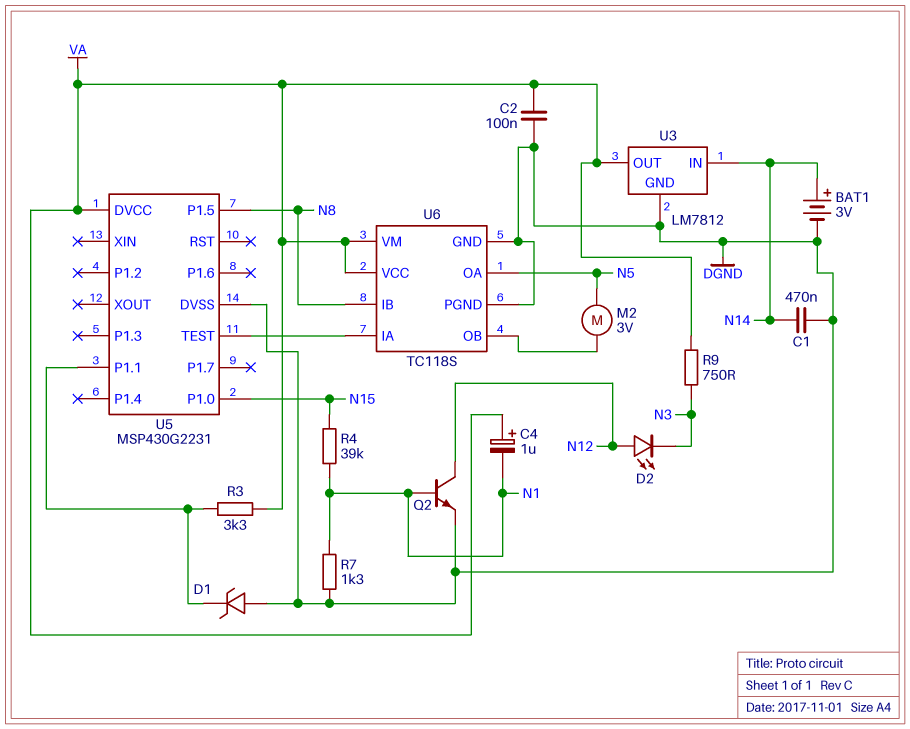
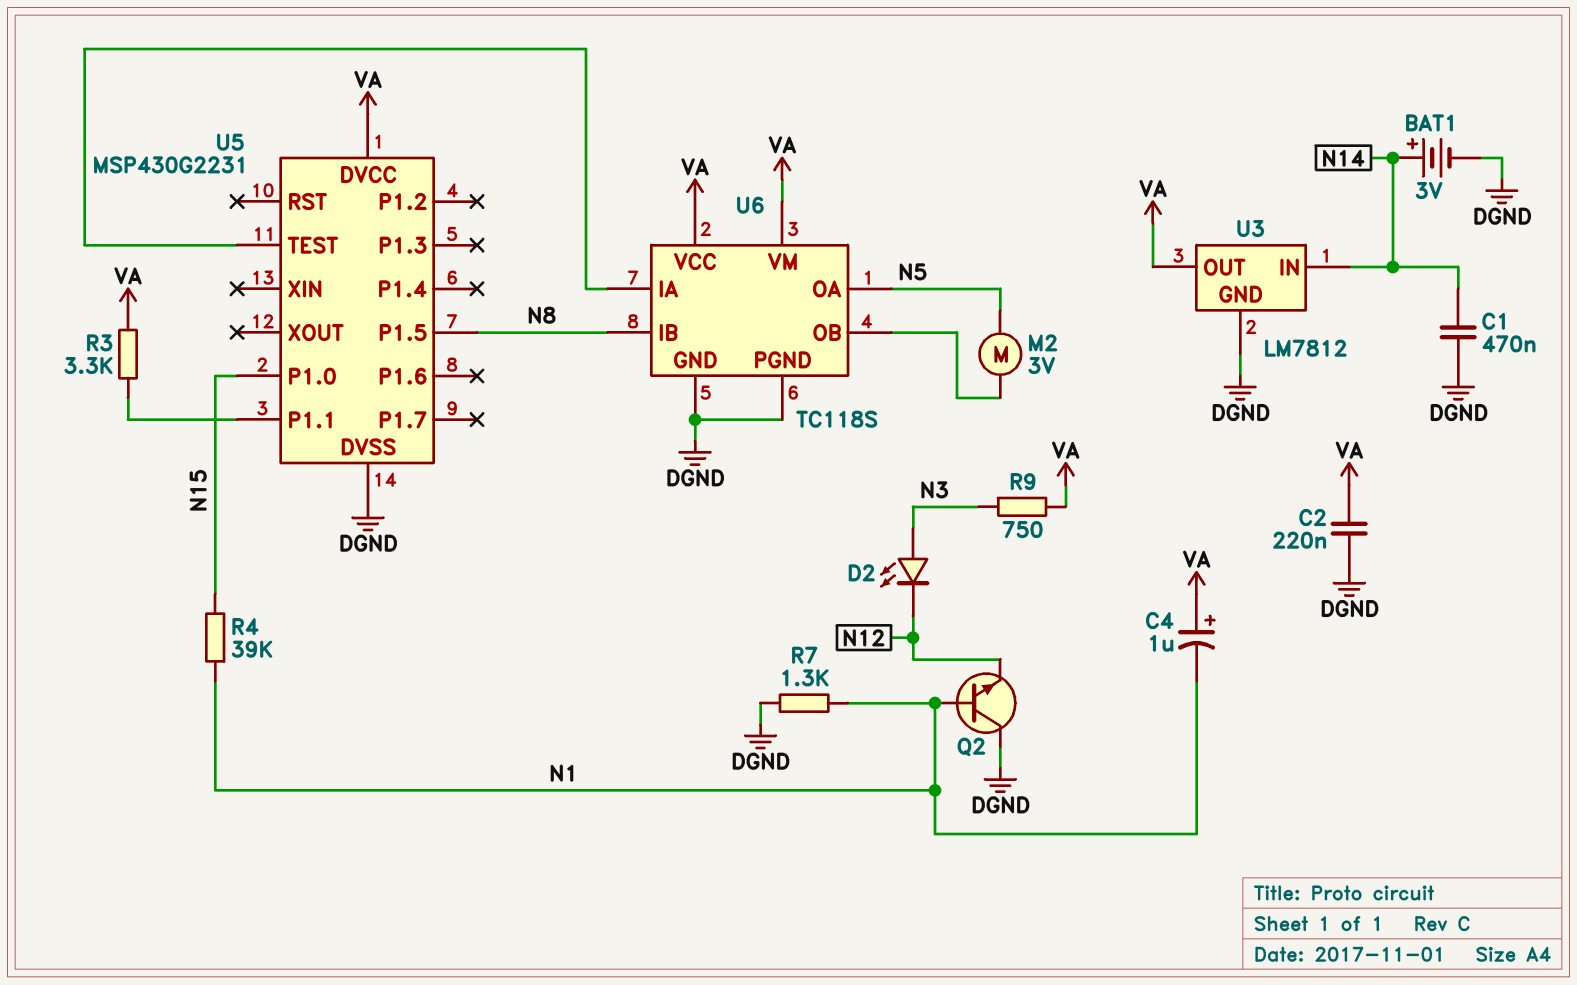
C2: 100nF (DGND, VA) -> 220nF (DGND, VA)
D1: zener (A DGND, K U5/P1.1) -> none
D2: LED (A N12, K N3) -> LED (A N3, K N12)
Q2: NPN (B N1, C N12, E DGND) -> NPN (B N1, C DGND, E N12)

